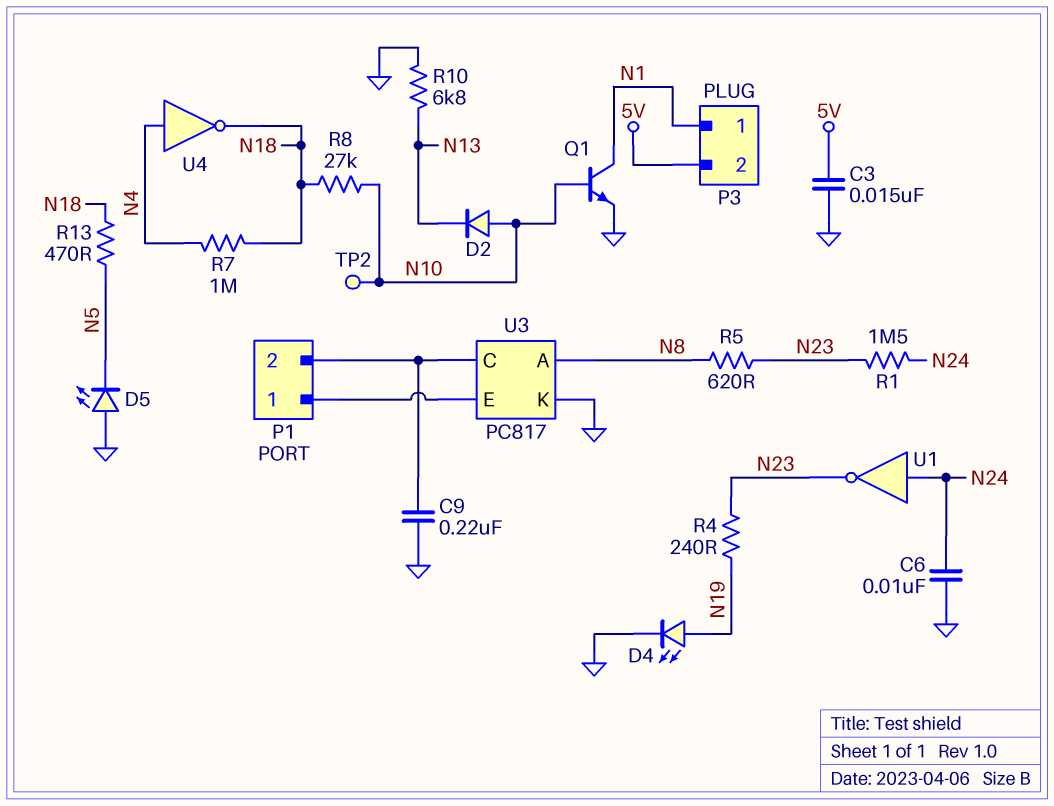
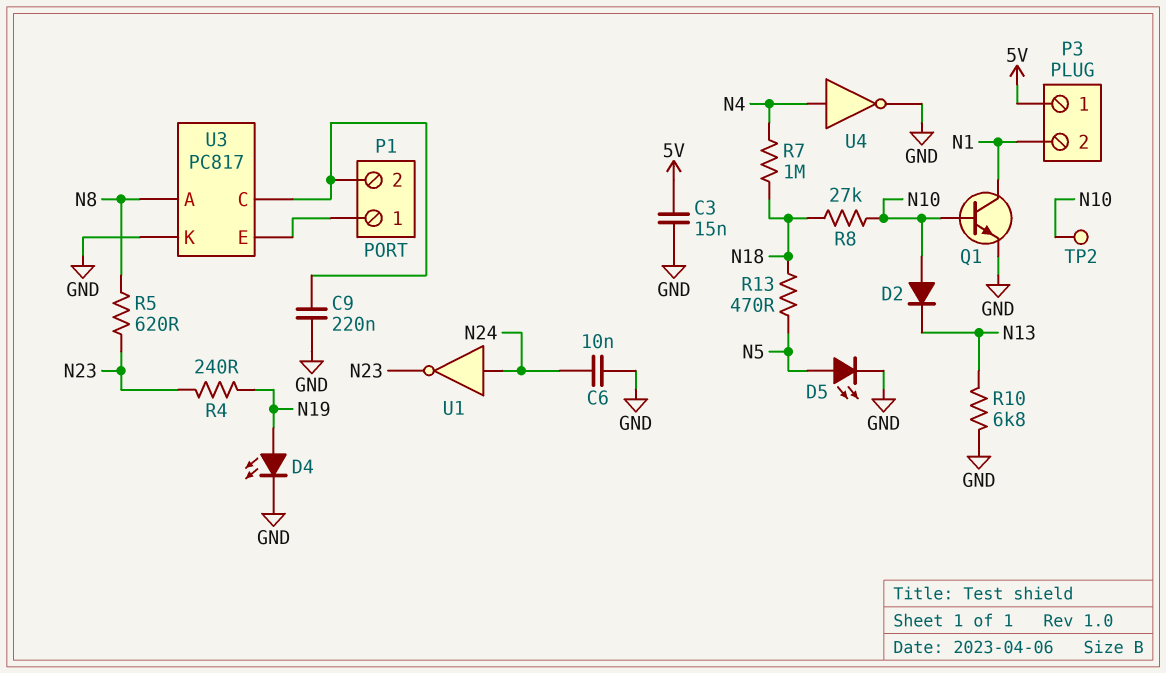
D5: LED (A GND, K N5) -> LED (A N5, K GND)
P3 pin 1: N1 -> 5V
P3 pin 2: 5V -> N1
R1: 1.5M (N23, N24) -> none
U4: NOT (in N4, out N18) -> NOT (in N4, out GND)

